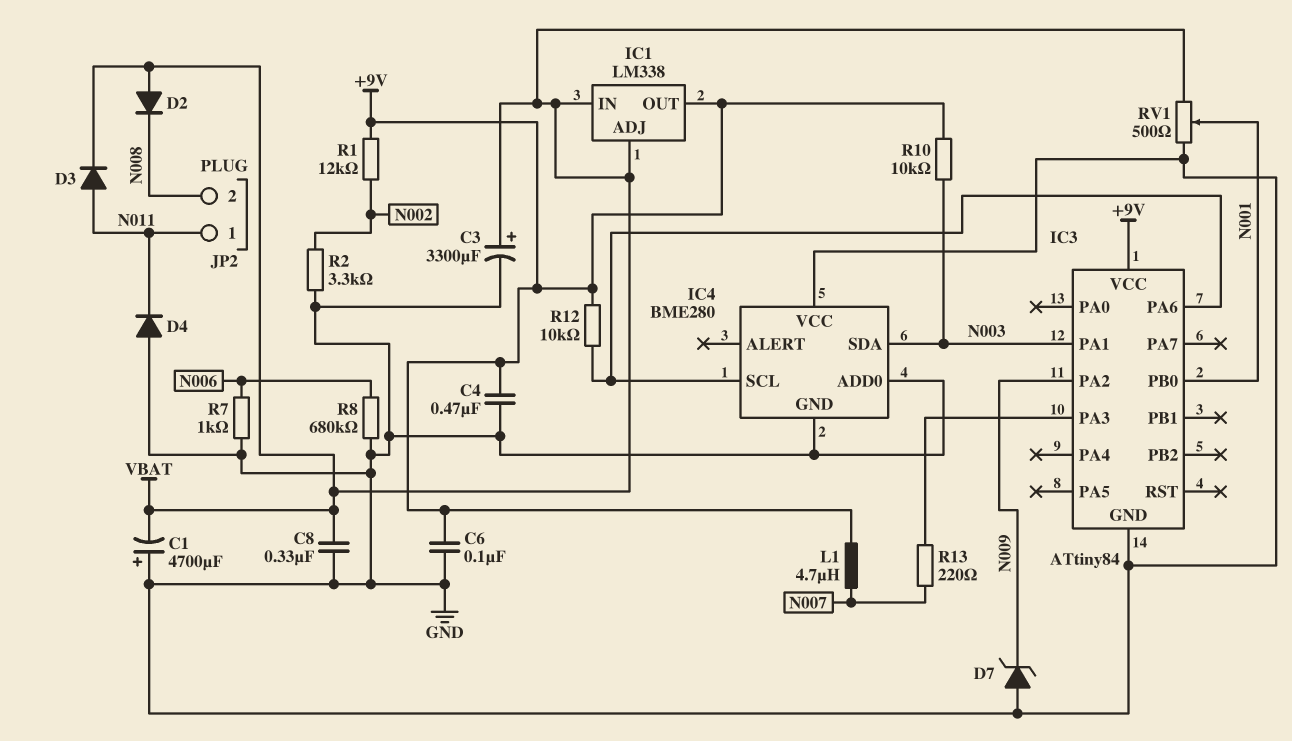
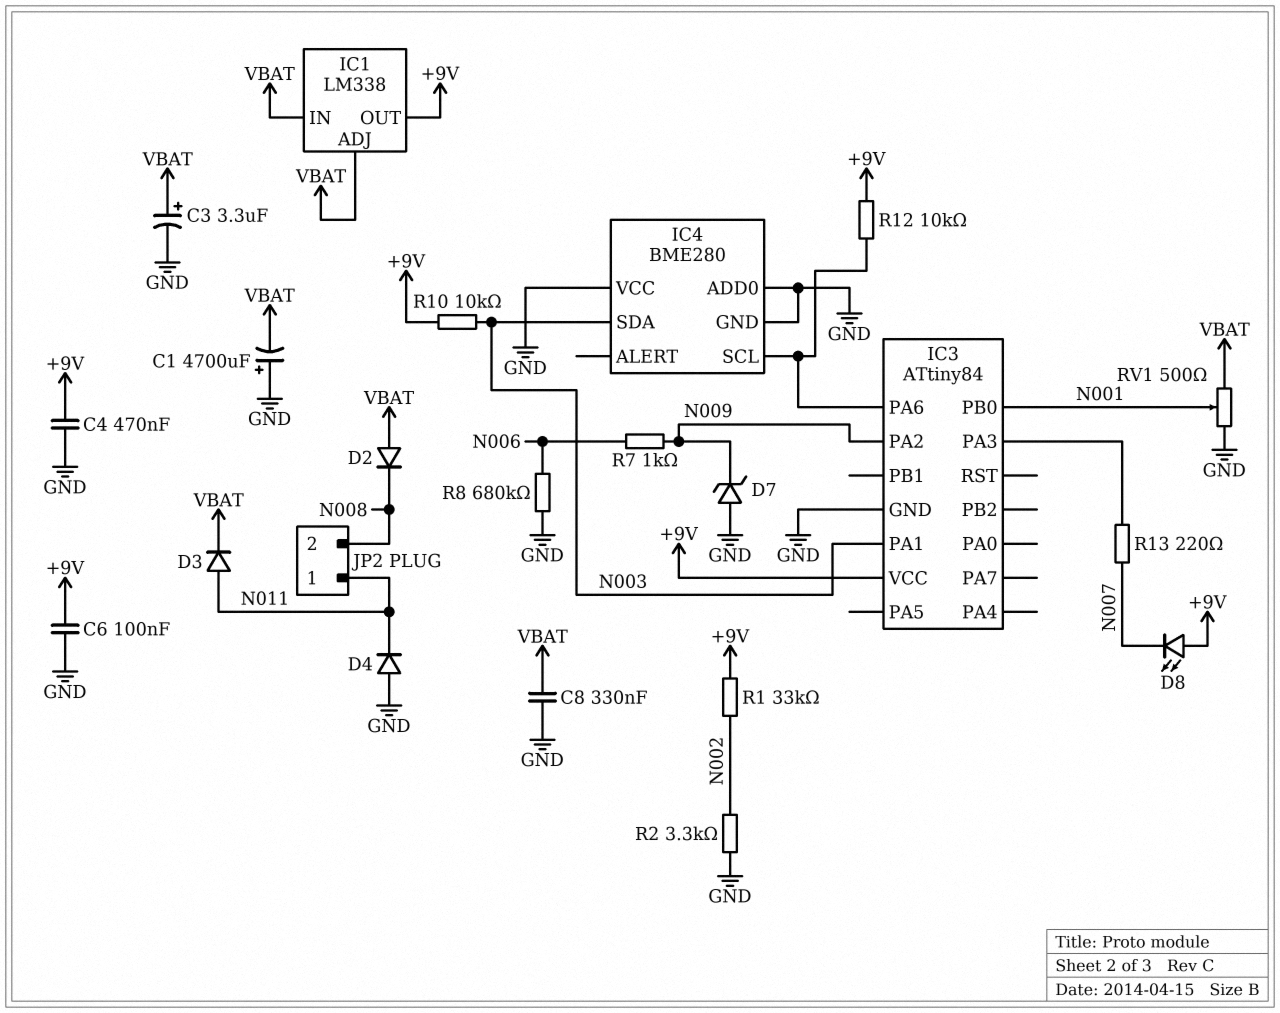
C3: 3300uF (plus VBAT, minus GND) -> 3.3uF (plus VBAT, minus GND)
D8: none -> LED (A +9V, K N007)
L1: 4.7uH (+9V, N007) -> none
R1: 12k (+9V, N002) -> 33k (+9V, N002)
R7: 1k (GND, N006) -> 1k (N006, N009)

